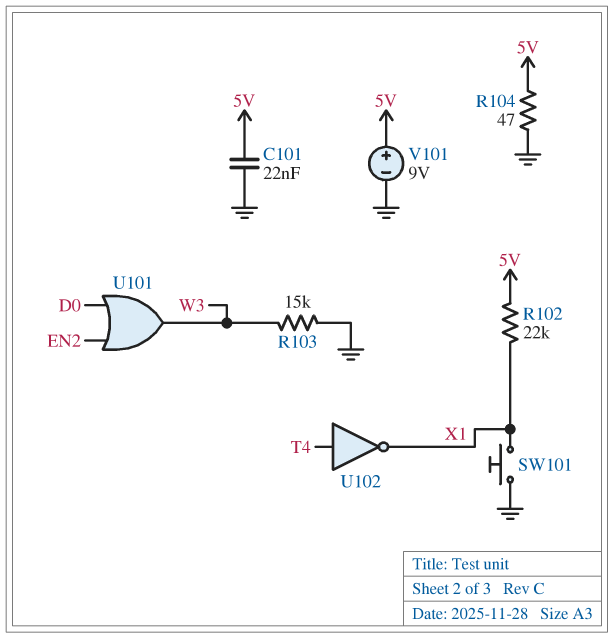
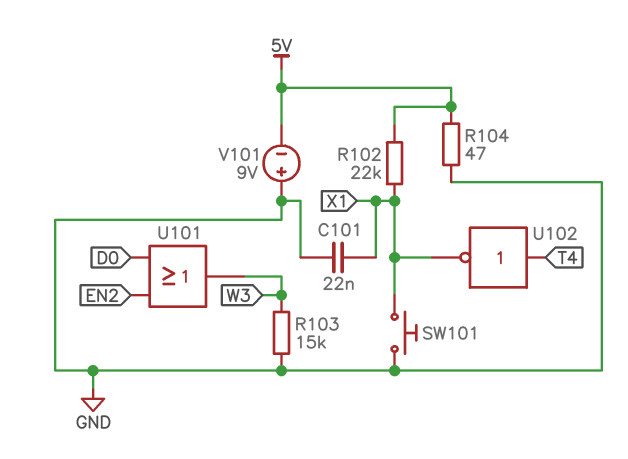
C101: 22nF (5V, GND) -> 22nF (GND, X1)
V101: 9V (plus 5V, minus GND) -> 9V (plus GND, minus 5V)

